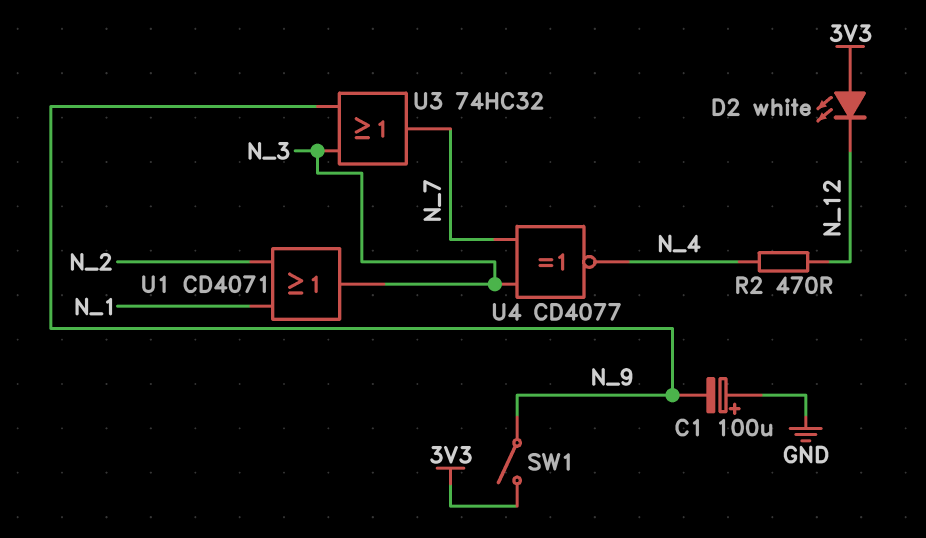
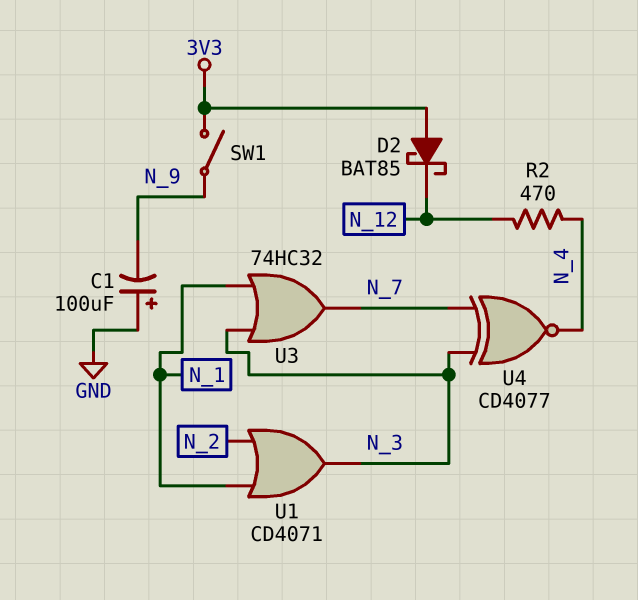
D2: LED white (A 3V3, K N_12) -> schottky BAT85 (A 3V3, K N_12)
U3: OR 74HC32 (in N_3, in N_9, out N_7) -> OR 74HC32 (in N_1, in N_3, out N_7)

